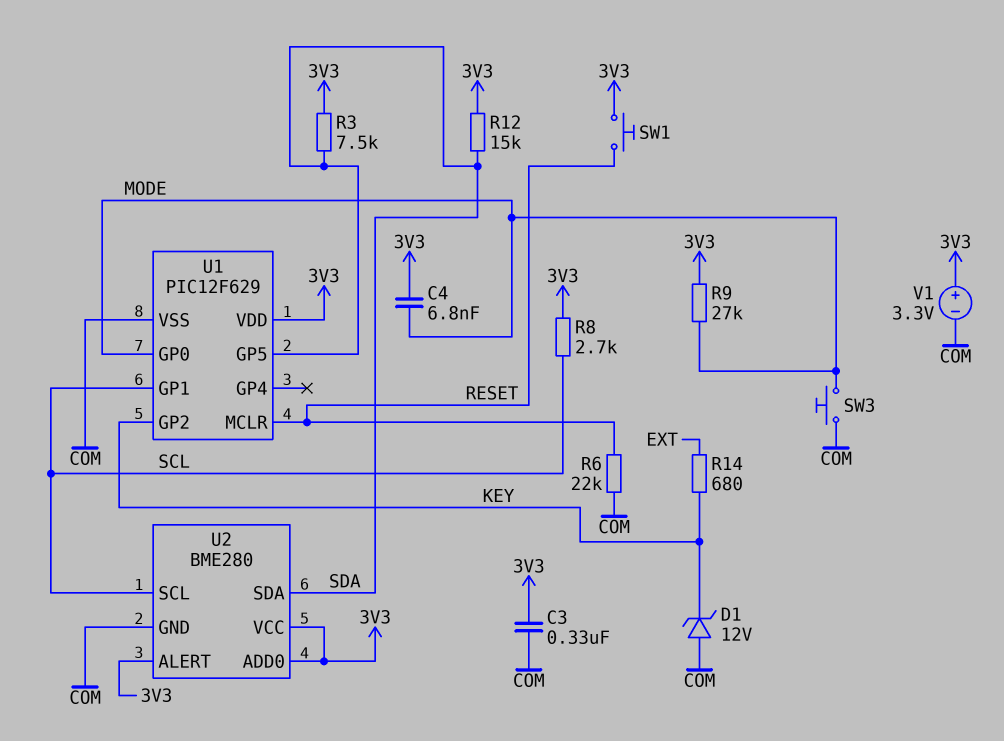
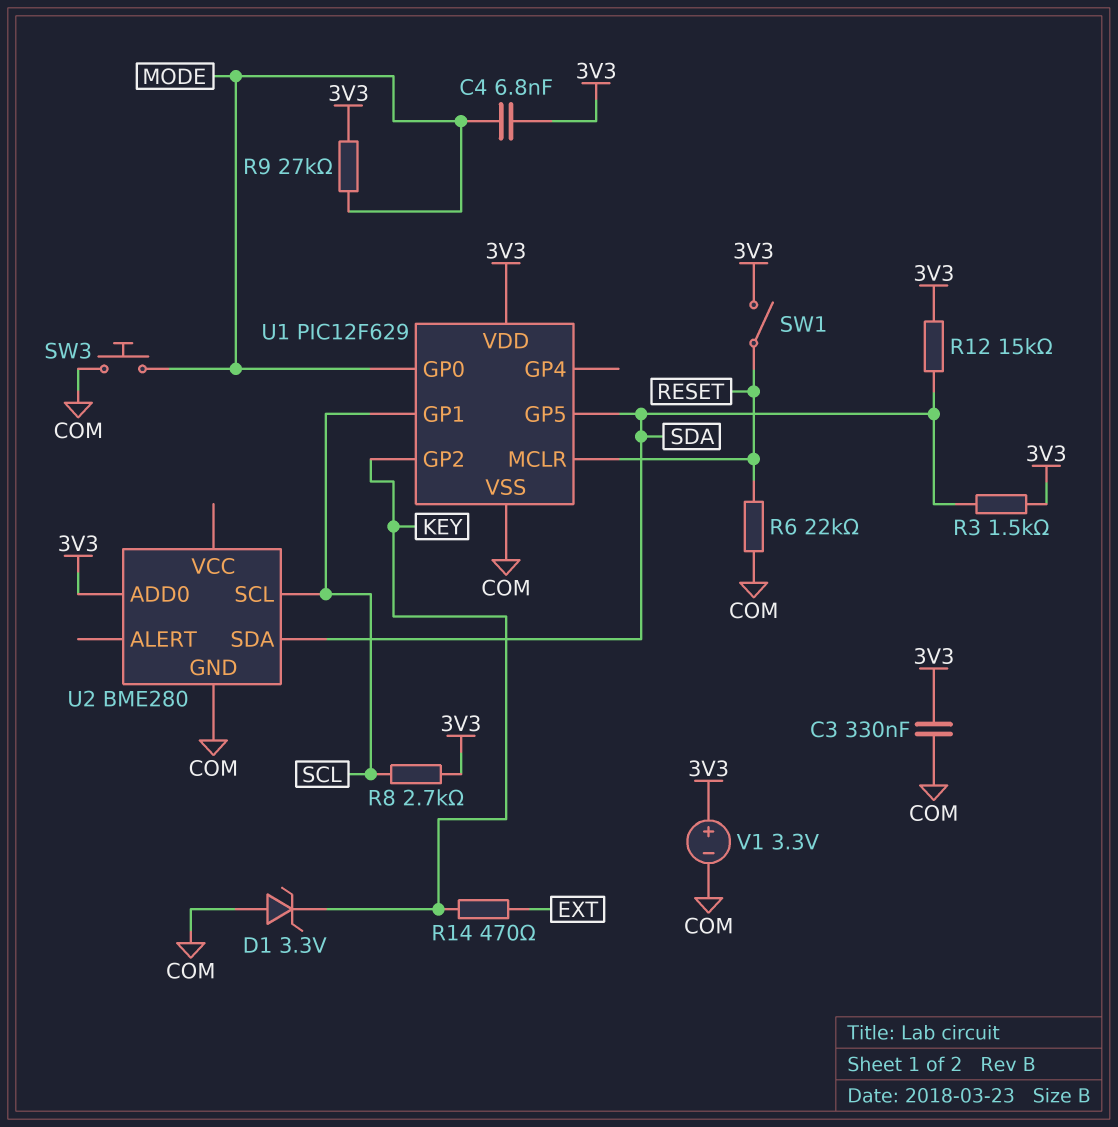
D1: zener 12V (A COM, K KEY) -> zener 3.3V (A COM, K KEY)
R3: 7.5k (3V3, SDA) -> 1.5k (3V3, SDA)
R14: 680 (EXT, KEY) -> 470 (EXT, KEY)
SW1: button (3V3, RESET) -> switch (3V3, RESET)
U2 pin ALERT: 3V3 -> none
U2 pin VCC: 3V3 -> none

